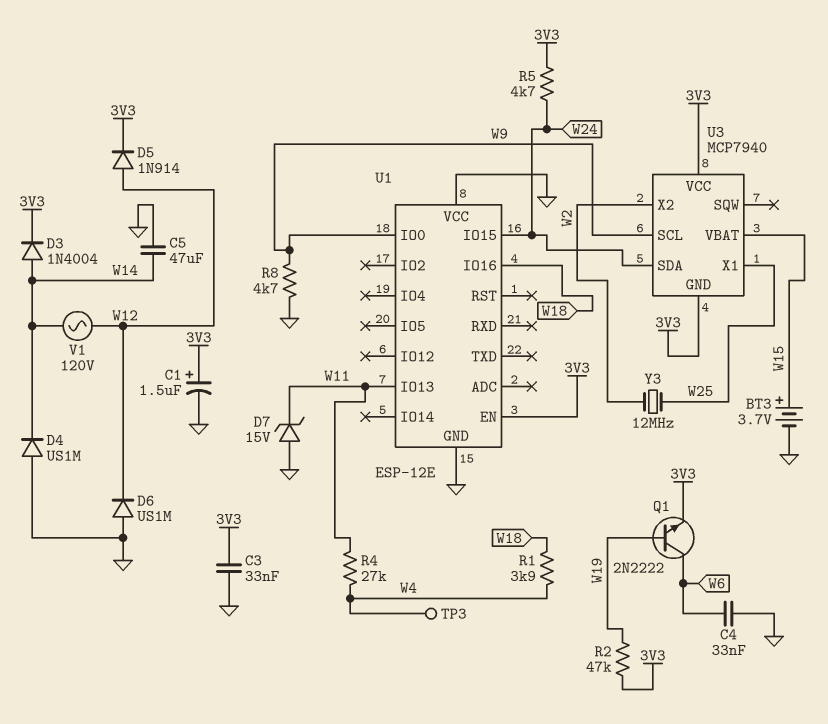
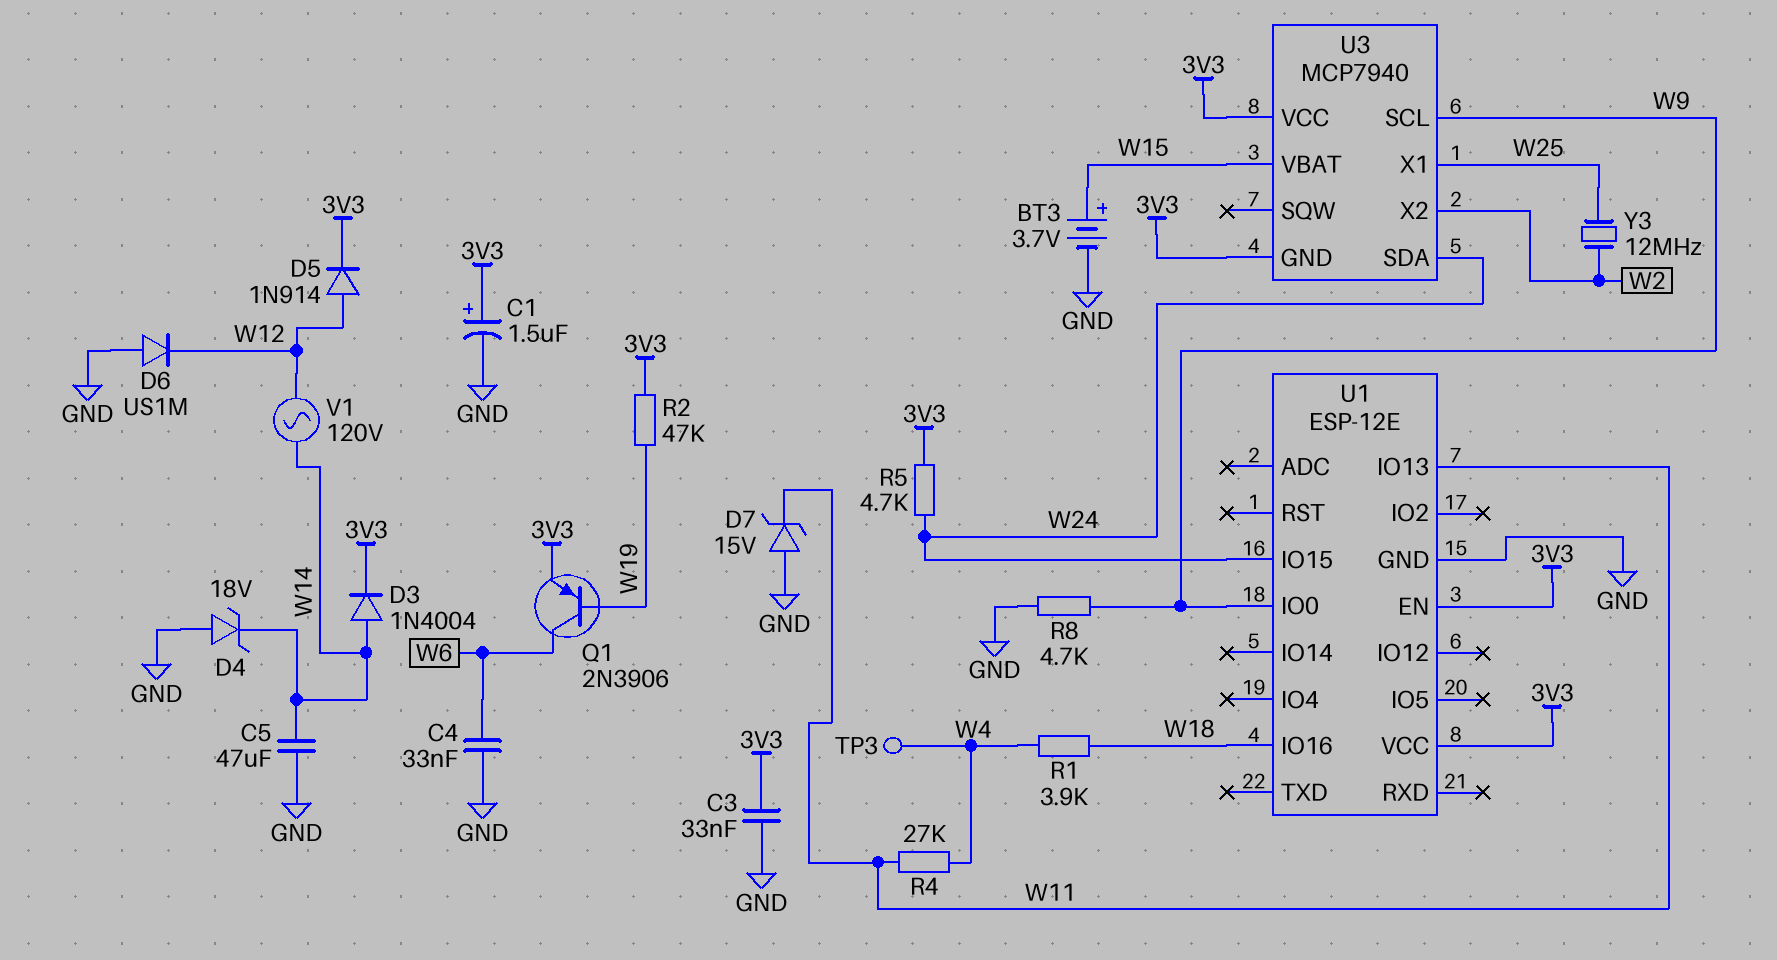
D4: diode US1M (A GND, K W14) -> zener 18V (A GND, K W14)
Q1: NPN 2N2222 (B W19, C W6, E 3V3) -> PNP 2N3906 (B W19, C W6, E 3V3)
U1 pin VCC: GND -> 3V3

